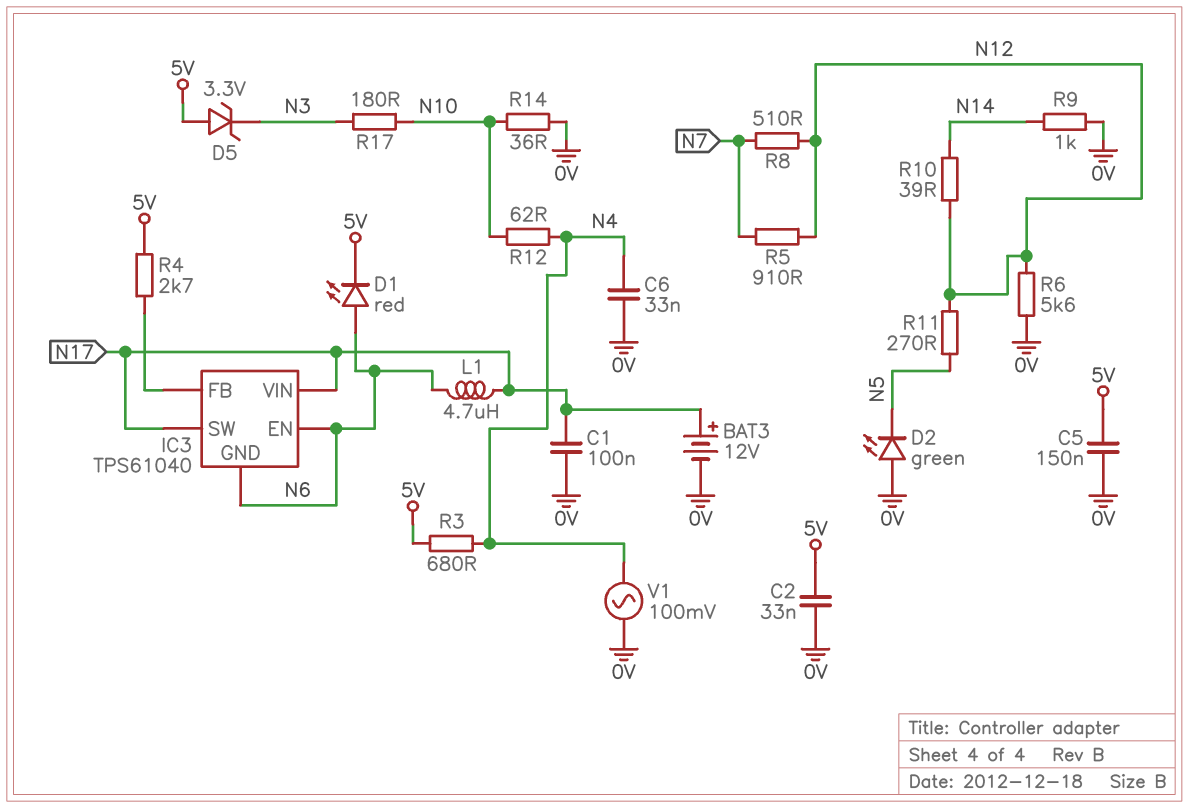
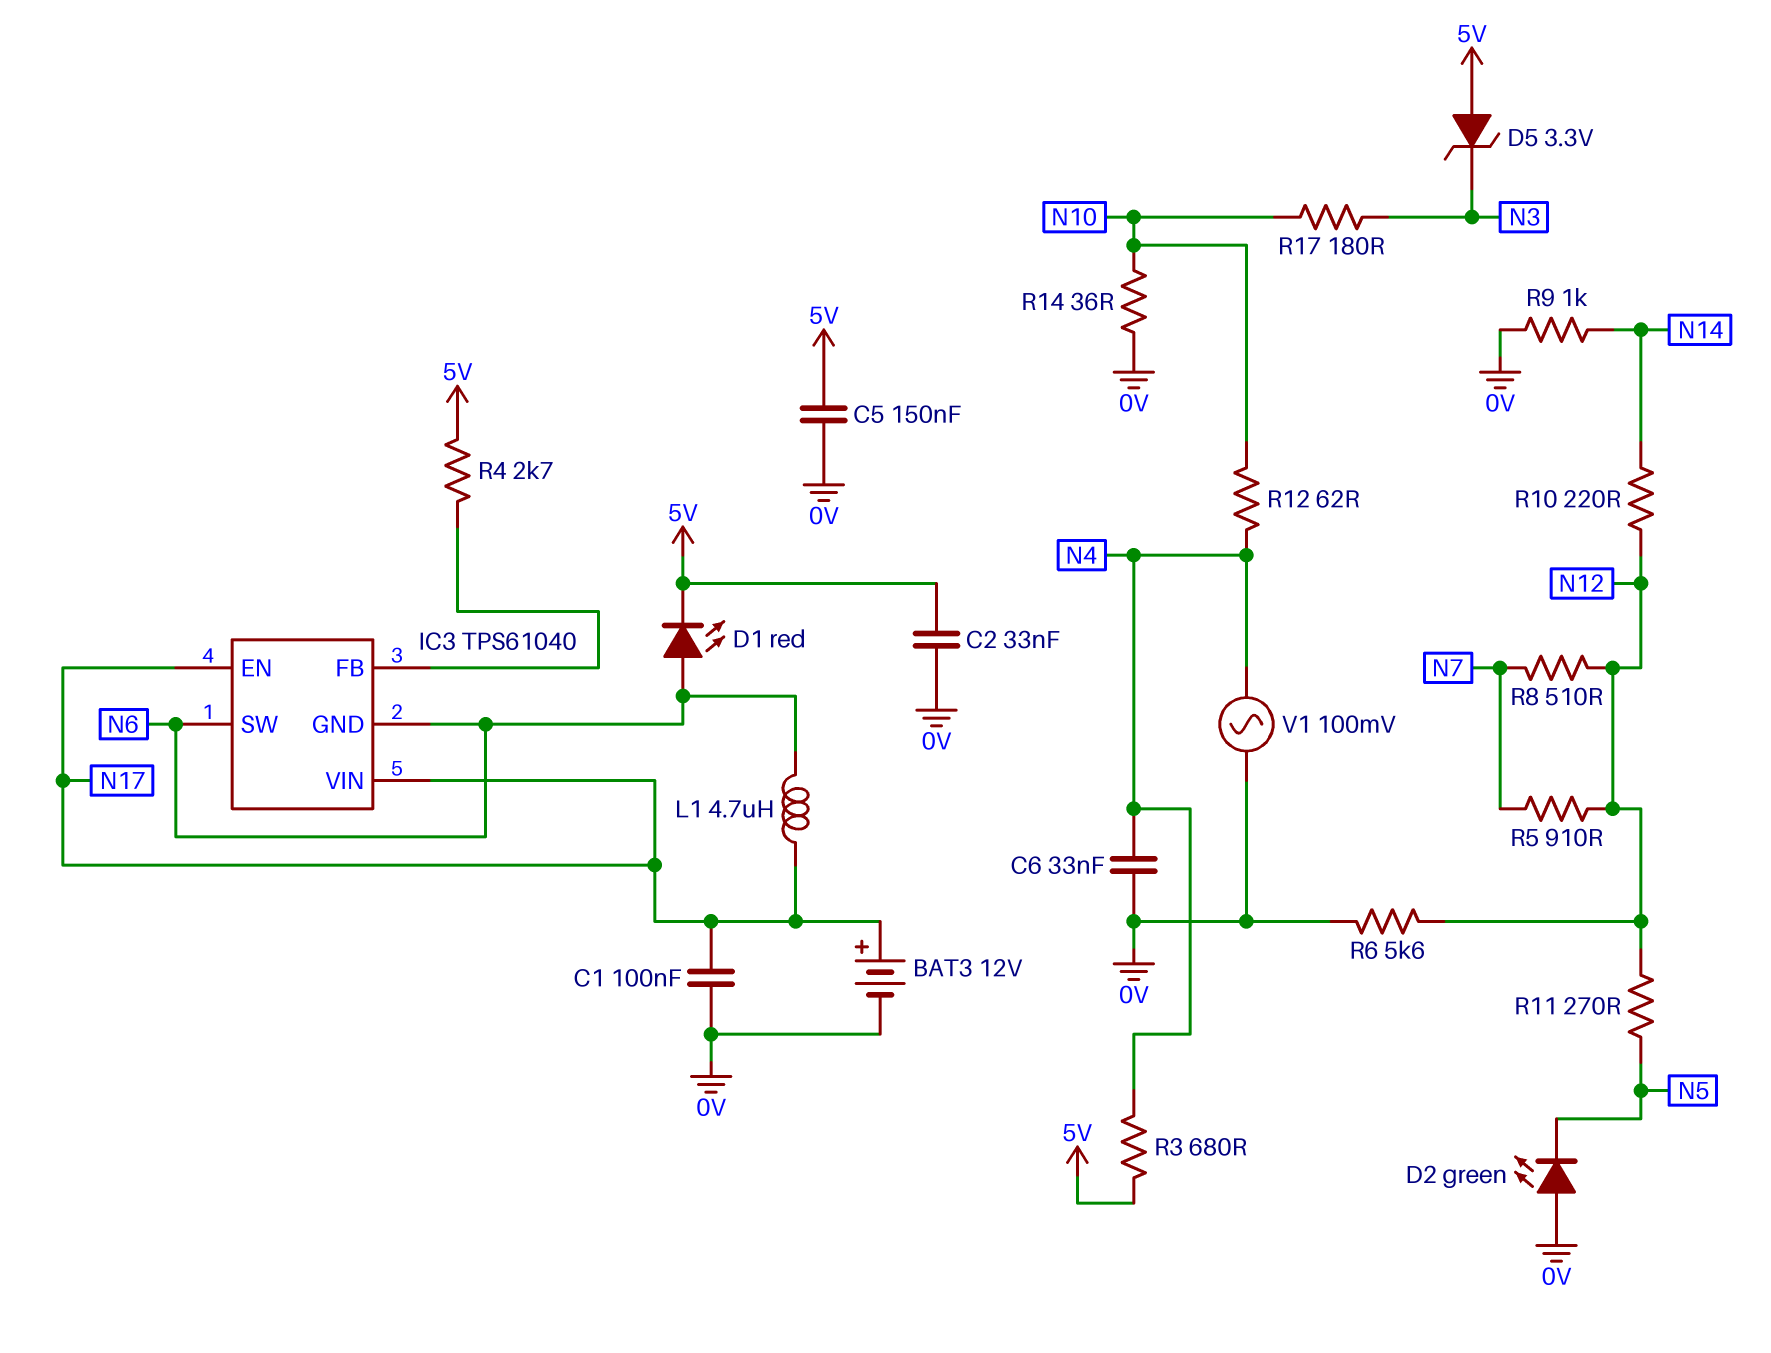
IC3 pin EN: N6 -> N17
IC3 pin SW: N17 -> N6
R10: 39 (N12, N14) -> 220 (N12, N14)

